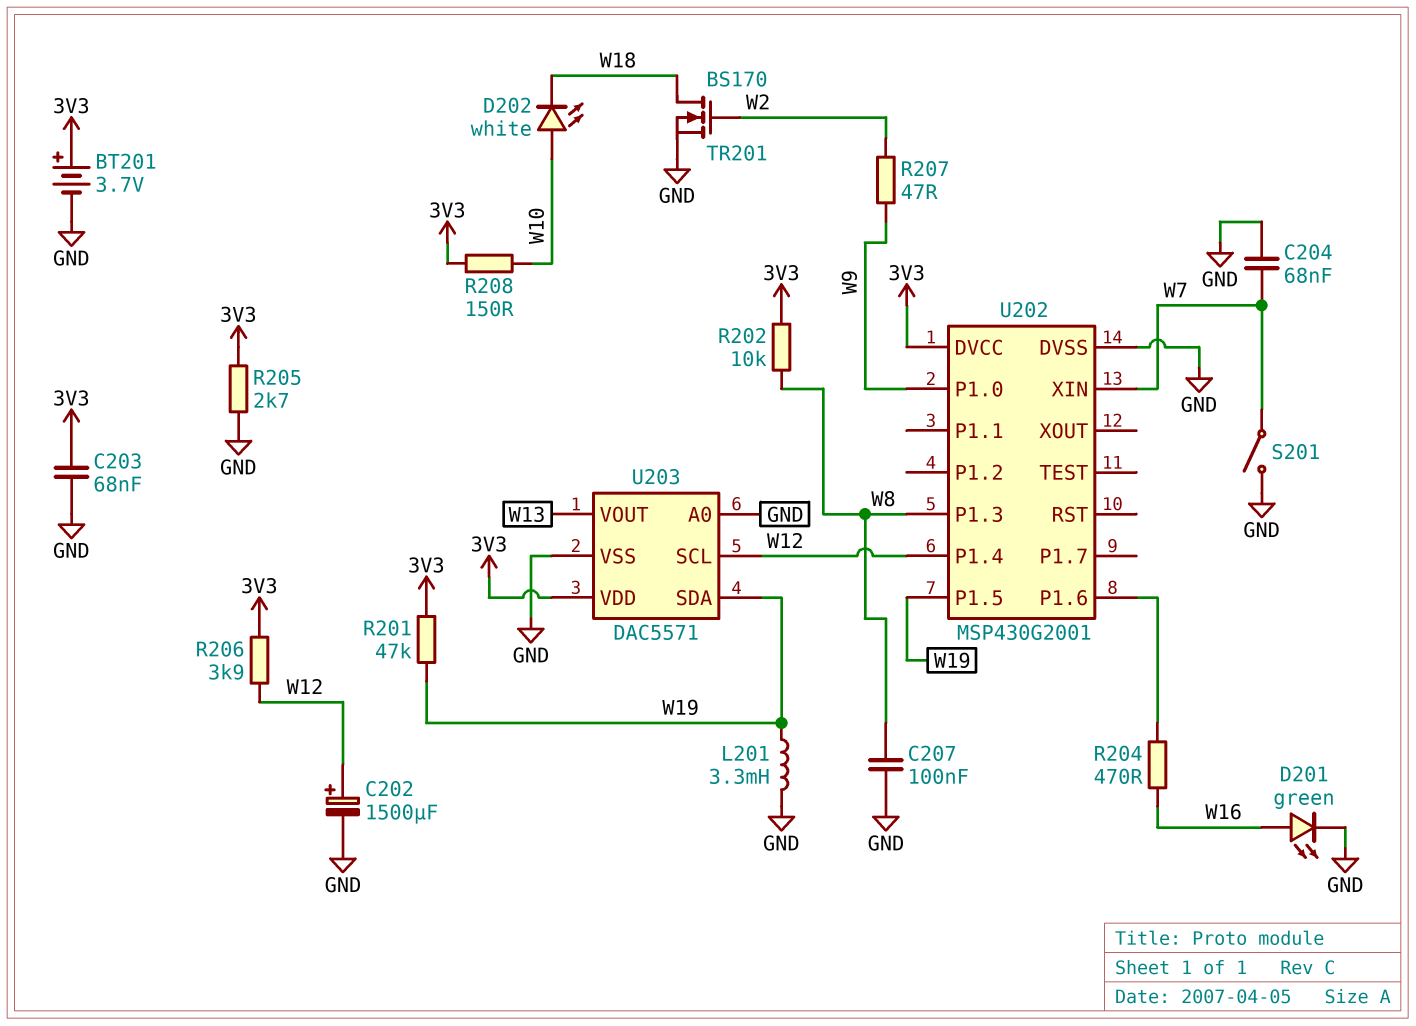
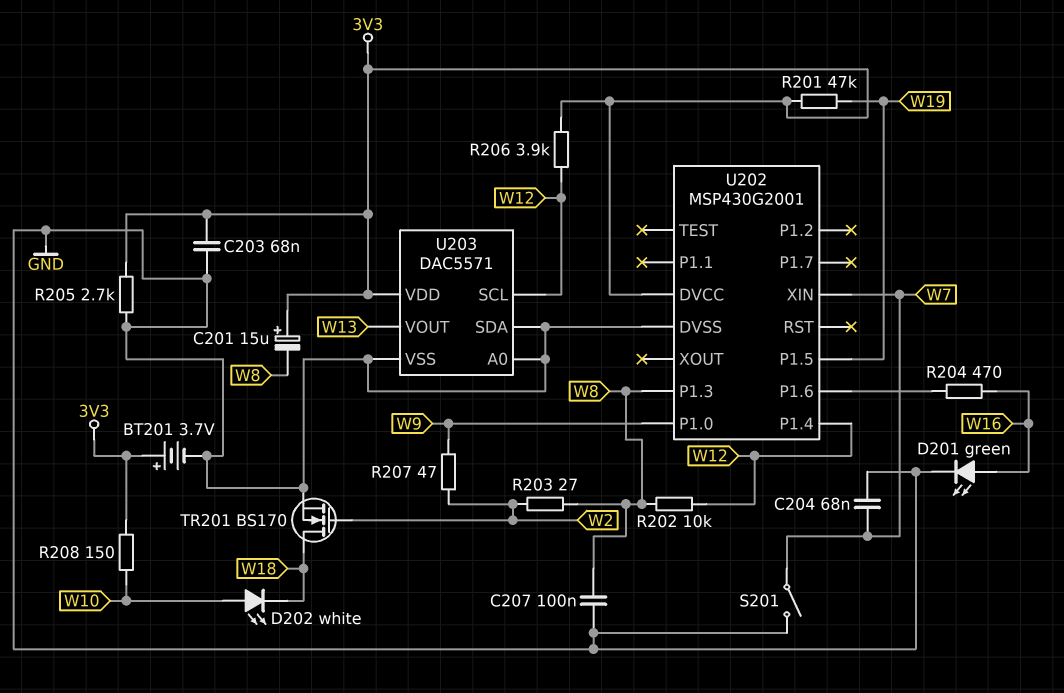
C201: none -> 15uF (plus 3V3, minus W8)
C202: 1500uF (plus W12, minus GND) -> none
L201: 3.3mH (GND, W19) -> none
R202: 10k (3V3, W8) -> 10k (W8, W12)
R203: none -> 27 (W2, W8)
U203 pin SDA: W19 -> GND

